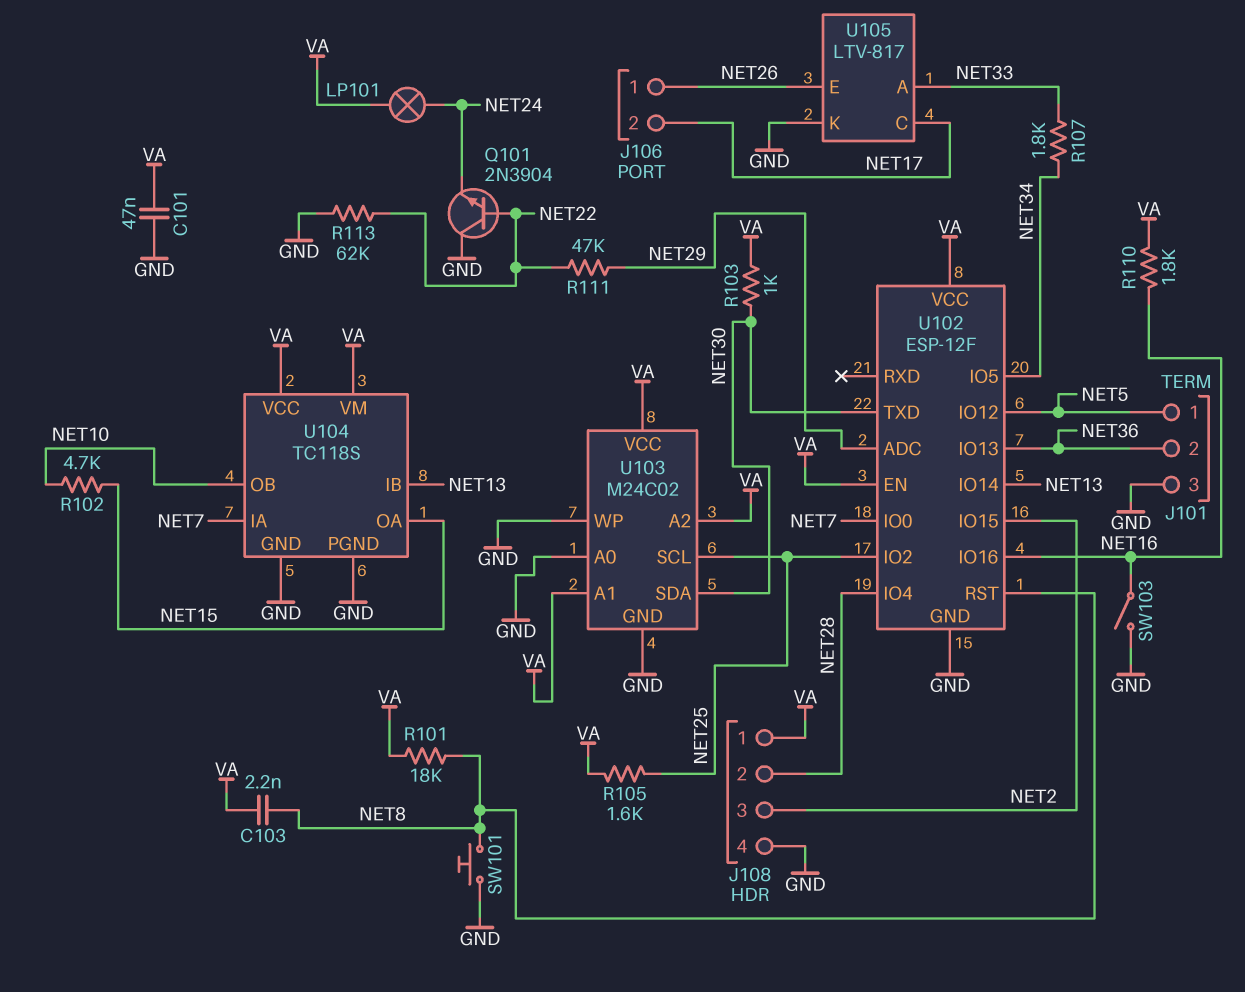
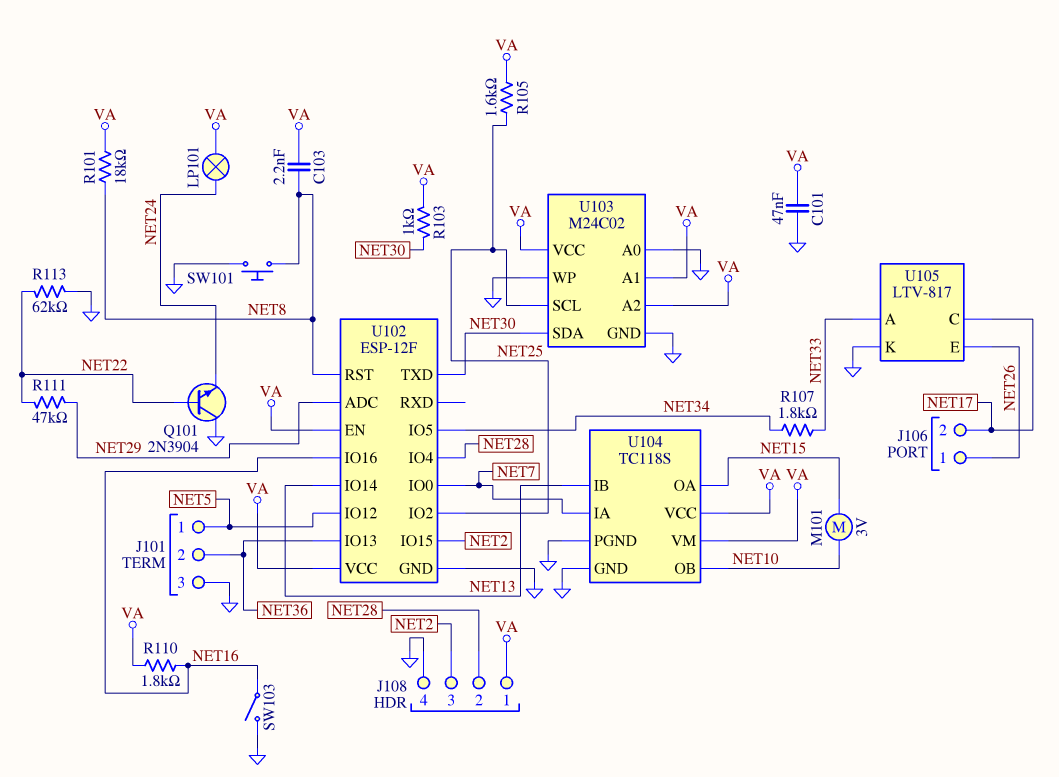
M101: none -> motor 3V (NET10, NET15)
R102: 4.7k (NET10, NET15) -> none

